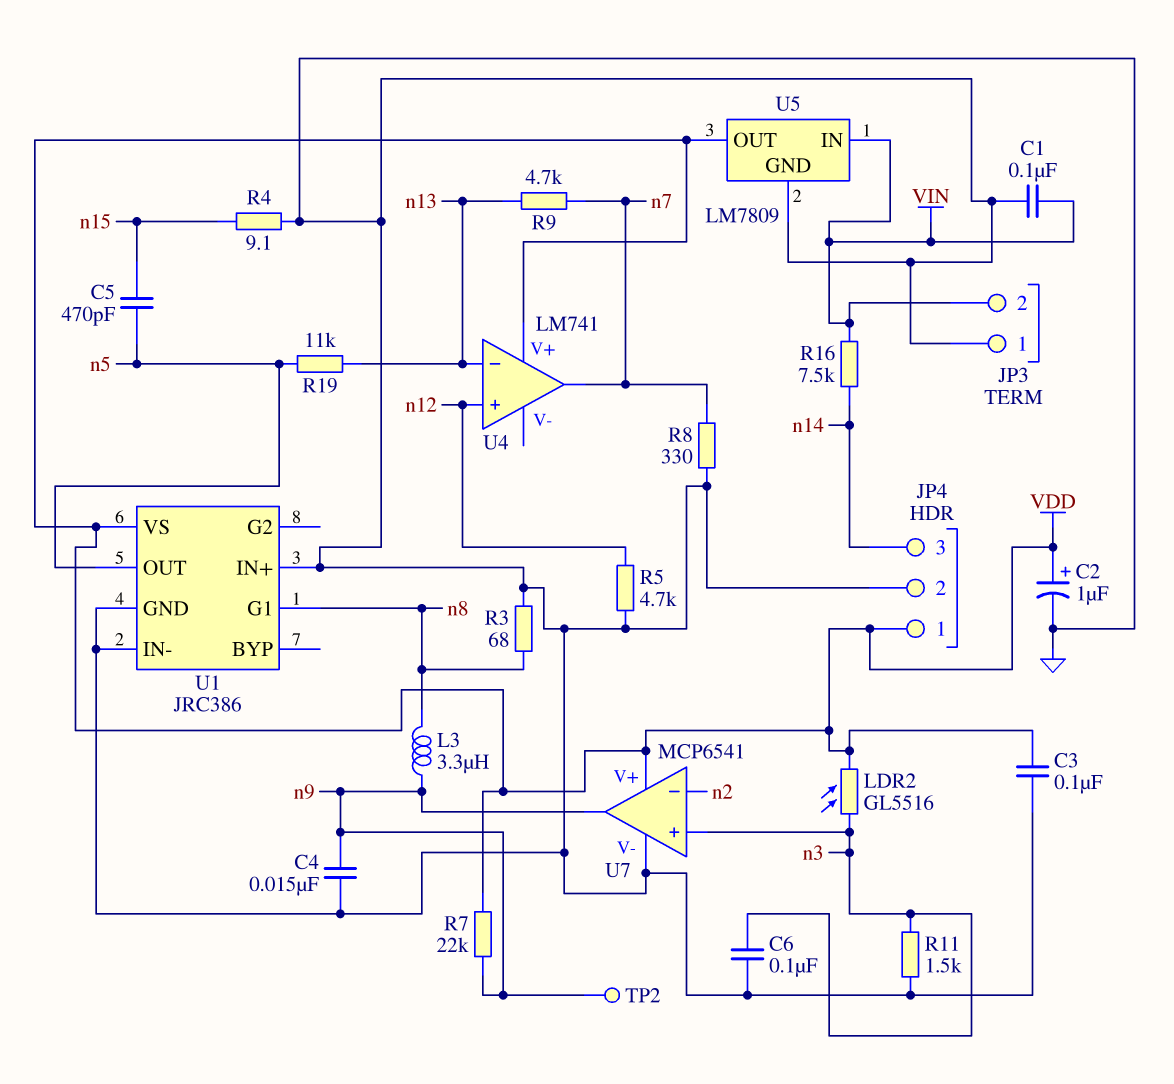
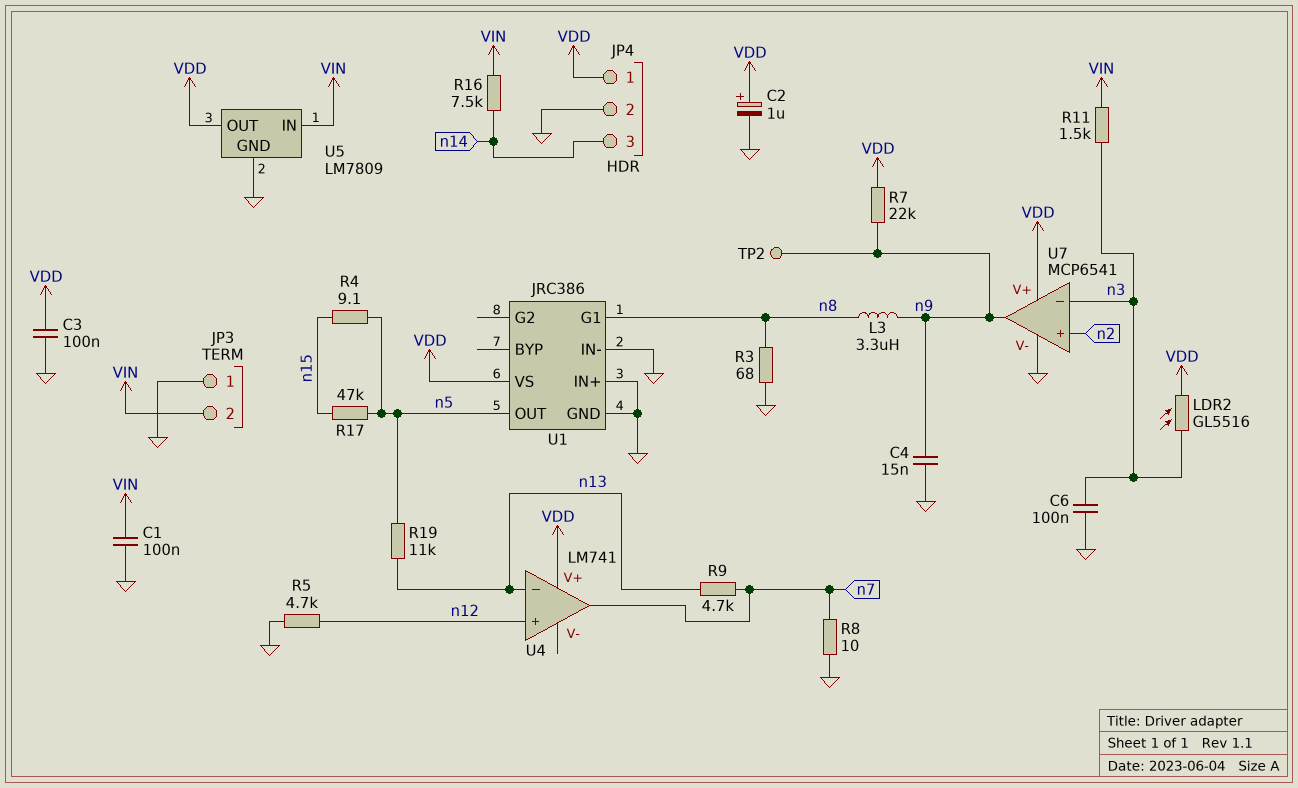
C5: 470pF (n5, n15) -> none
R4: 9.1 (GND, n15) -> 9.1 (n5, n15)
R8: 330 (GND, n7) -> 10 (GND, n7)
R11: 1.5k (GND, n3) -> 1.5k (VIN, n3)
R17: none -> 47k (n5, n15)
U7 pin in+: n3 -> n2
U7 pin in-: n2 -> n3

